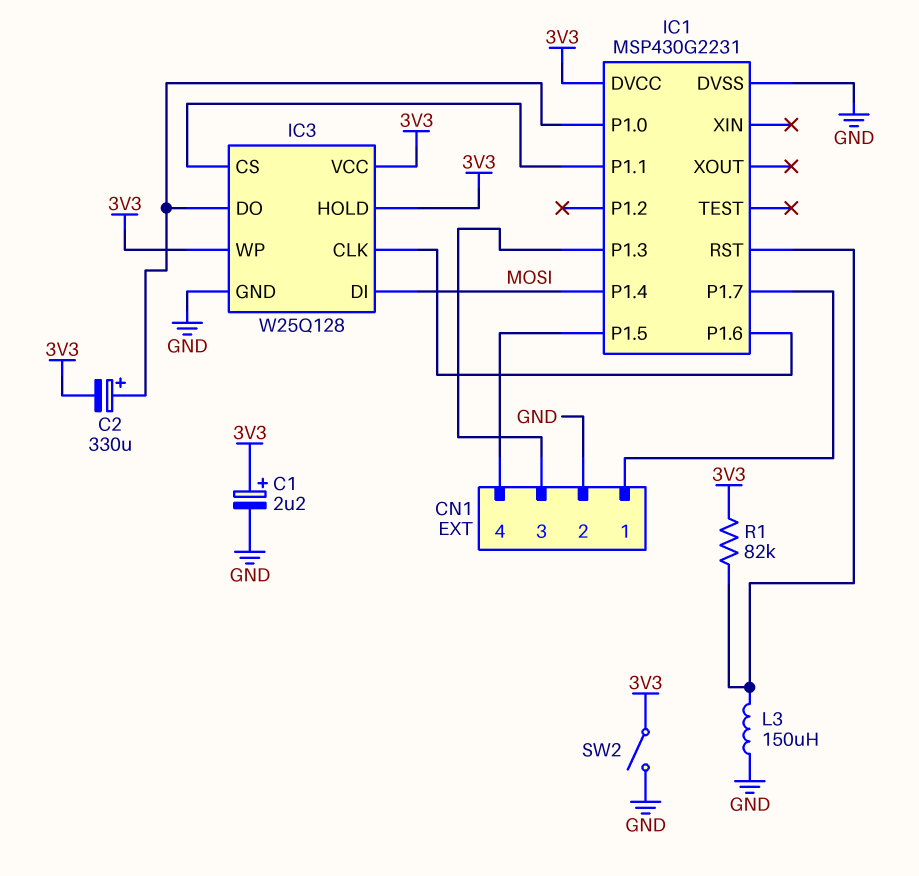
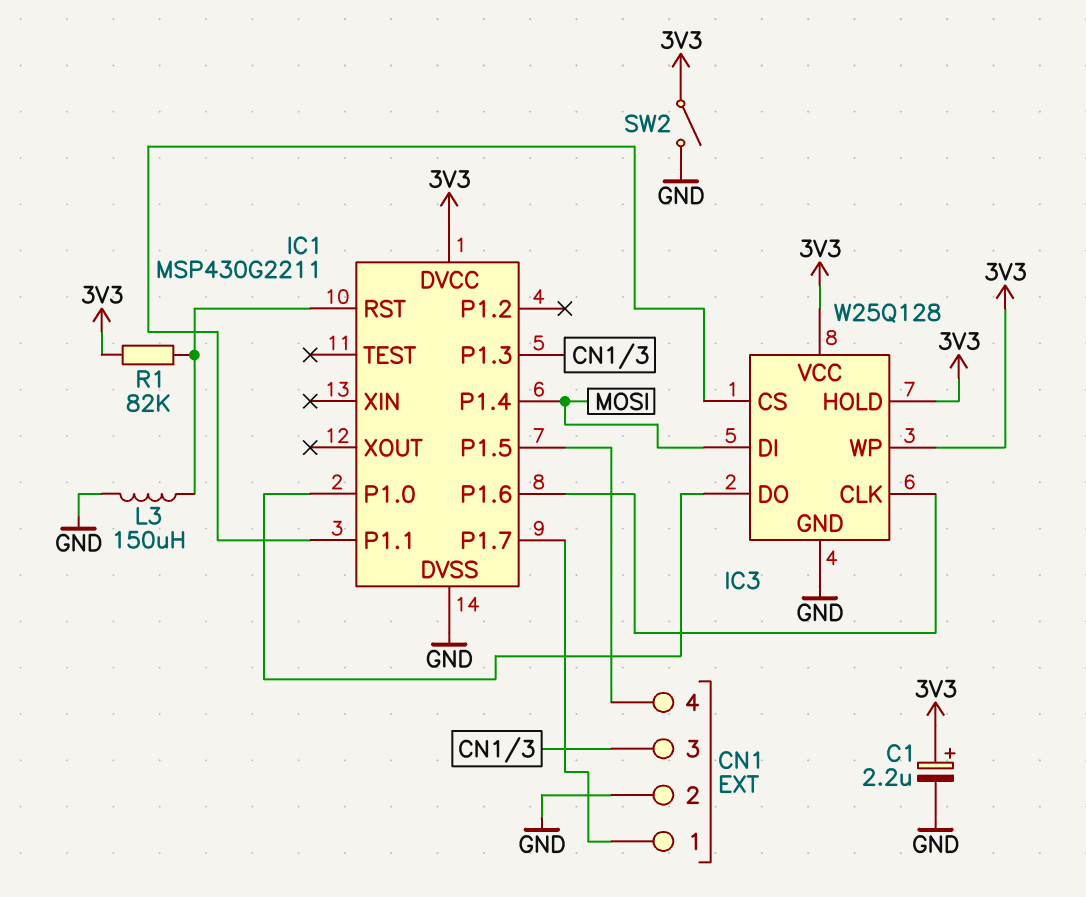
C2: 330uF (plus IC1/P1.0, minus 3V3) -> none
IC1: MSP430G2231 -> MSP430G2211

